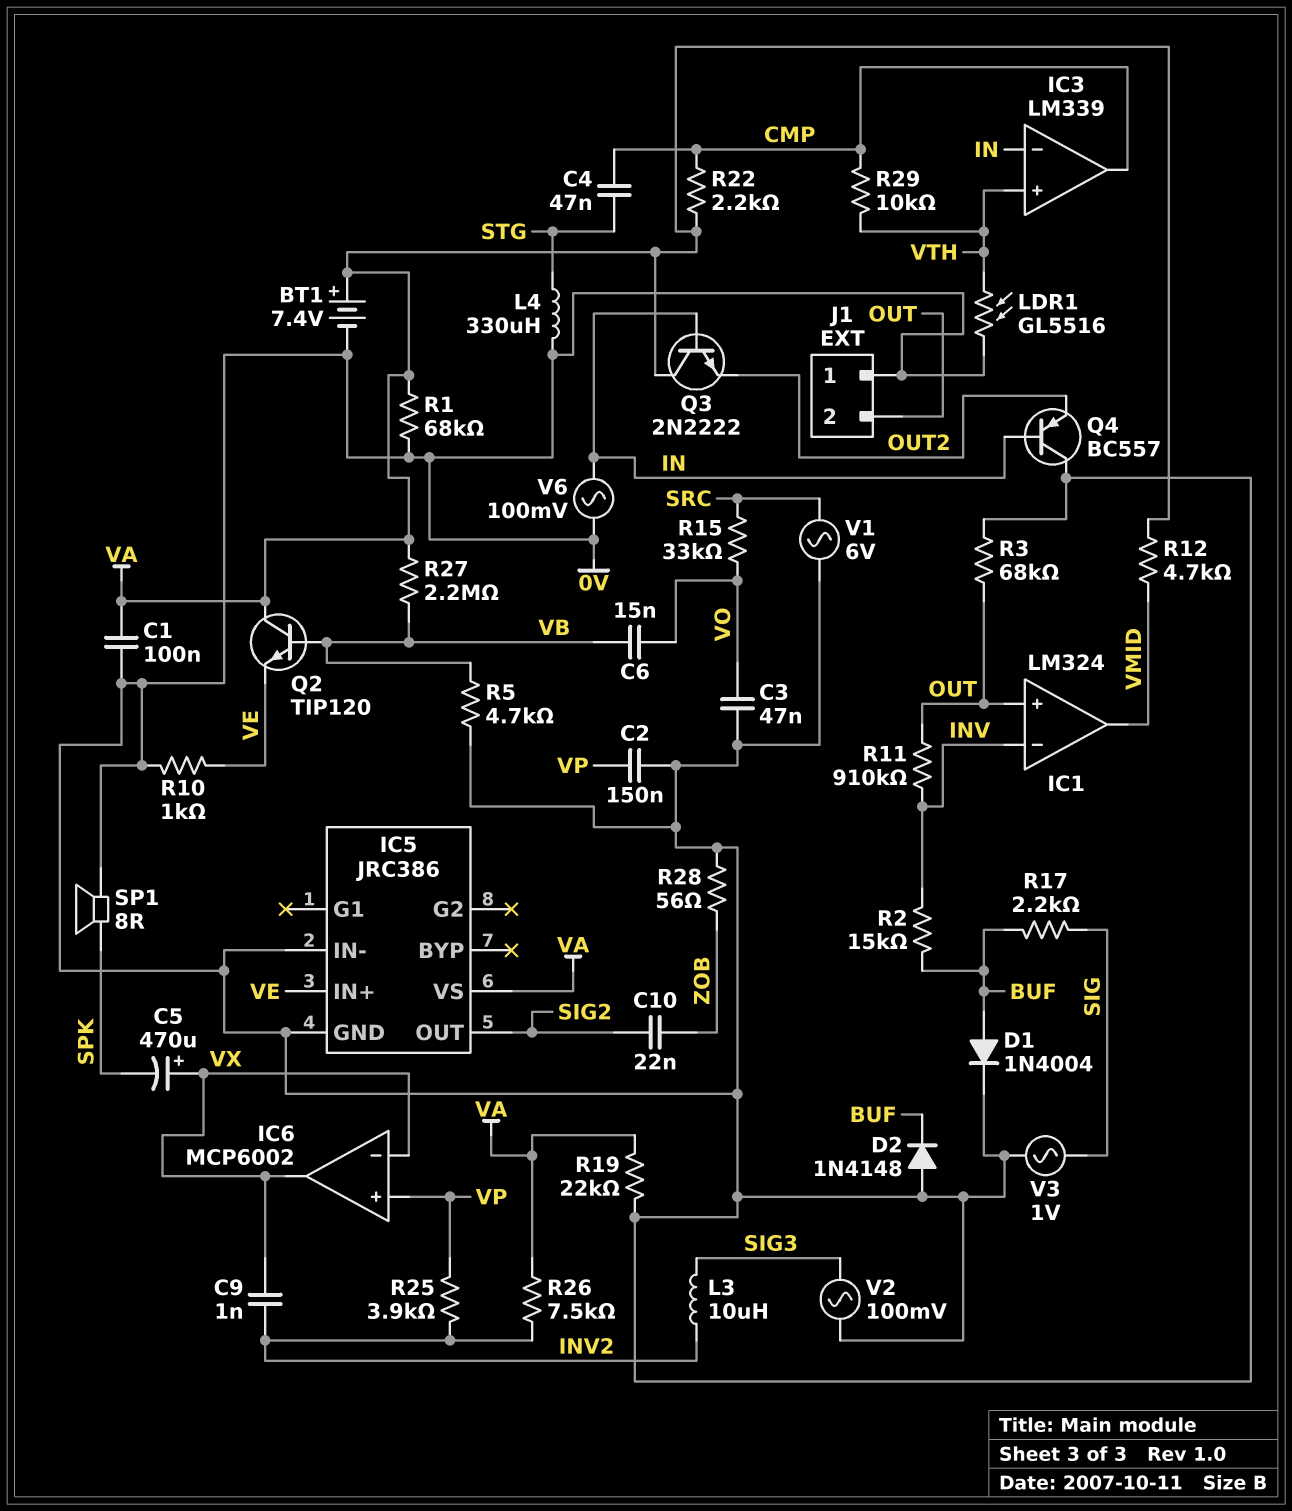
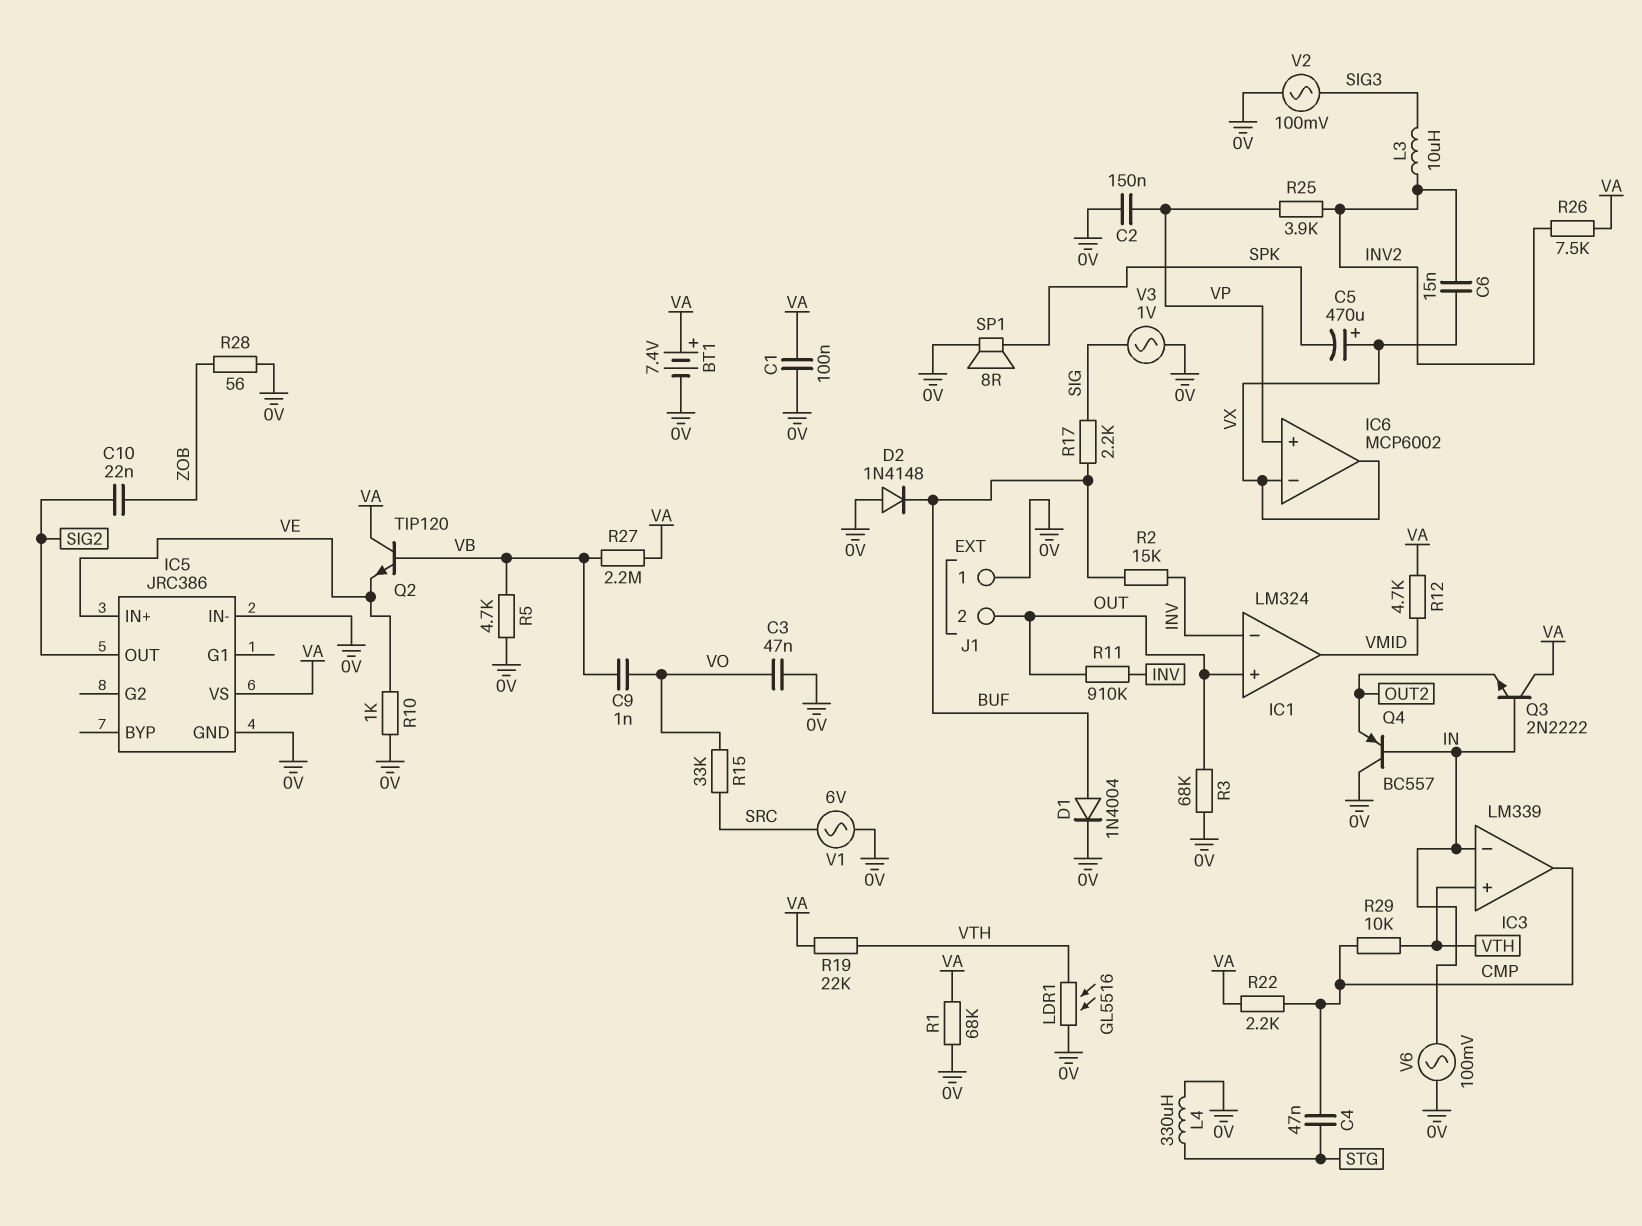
C6: 15nF (VB, VO) -> 15nF (INV2, VX)
C9: 1nF (INV2, VX) -> 1nF (VB, VO)
R19: 22k (0V, VA) -> 22k (VA, VTH)

